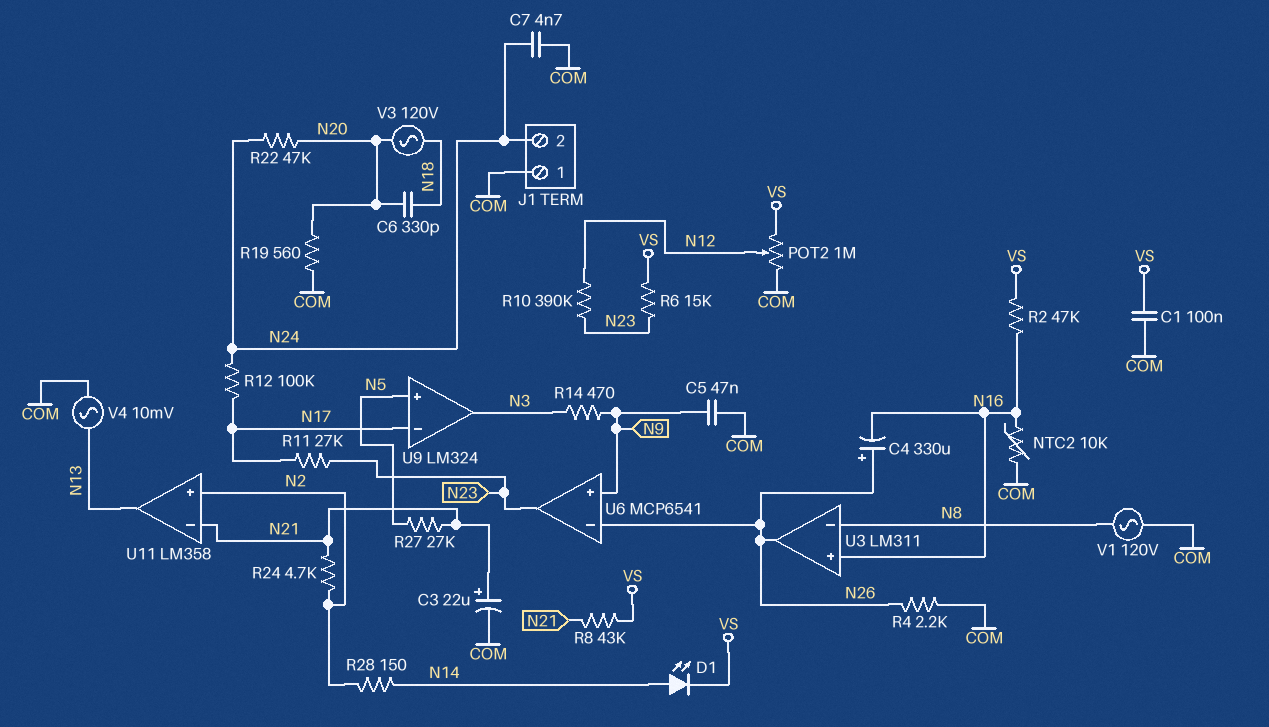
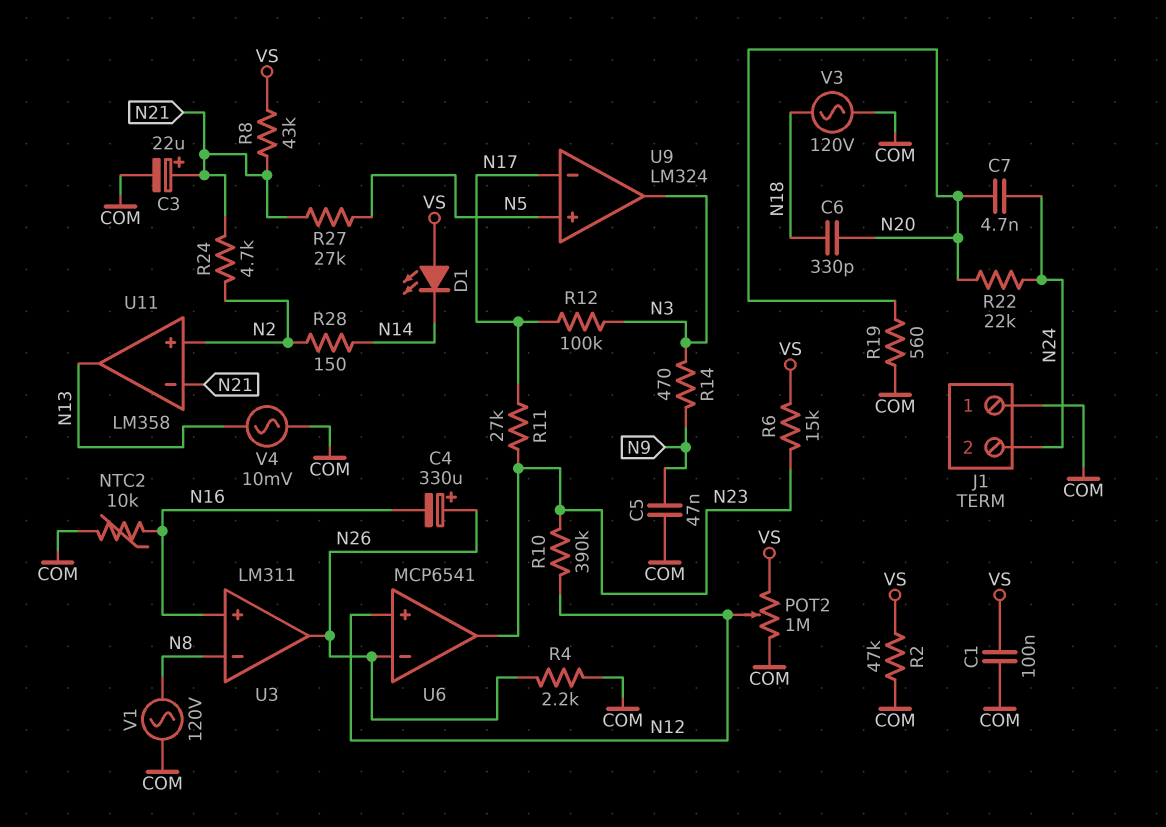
C7: 4.7nF (COM, N24) -> 4.7nF (N20, N24)
D1: LED (A N14, K VS) -> LED (A VS, K N14)
R2: 47k (N16, VS) -> 47k (COM, VS)
R12: 100k (N17, N24) -> 100k (N3, N17)
R22: 47k (N20, N24) -> 22k (N20, N24)
U6 pin in+: N9 -> N12
V3: AC 120V (N18, N20) -> AC 120V (COM, N18)

